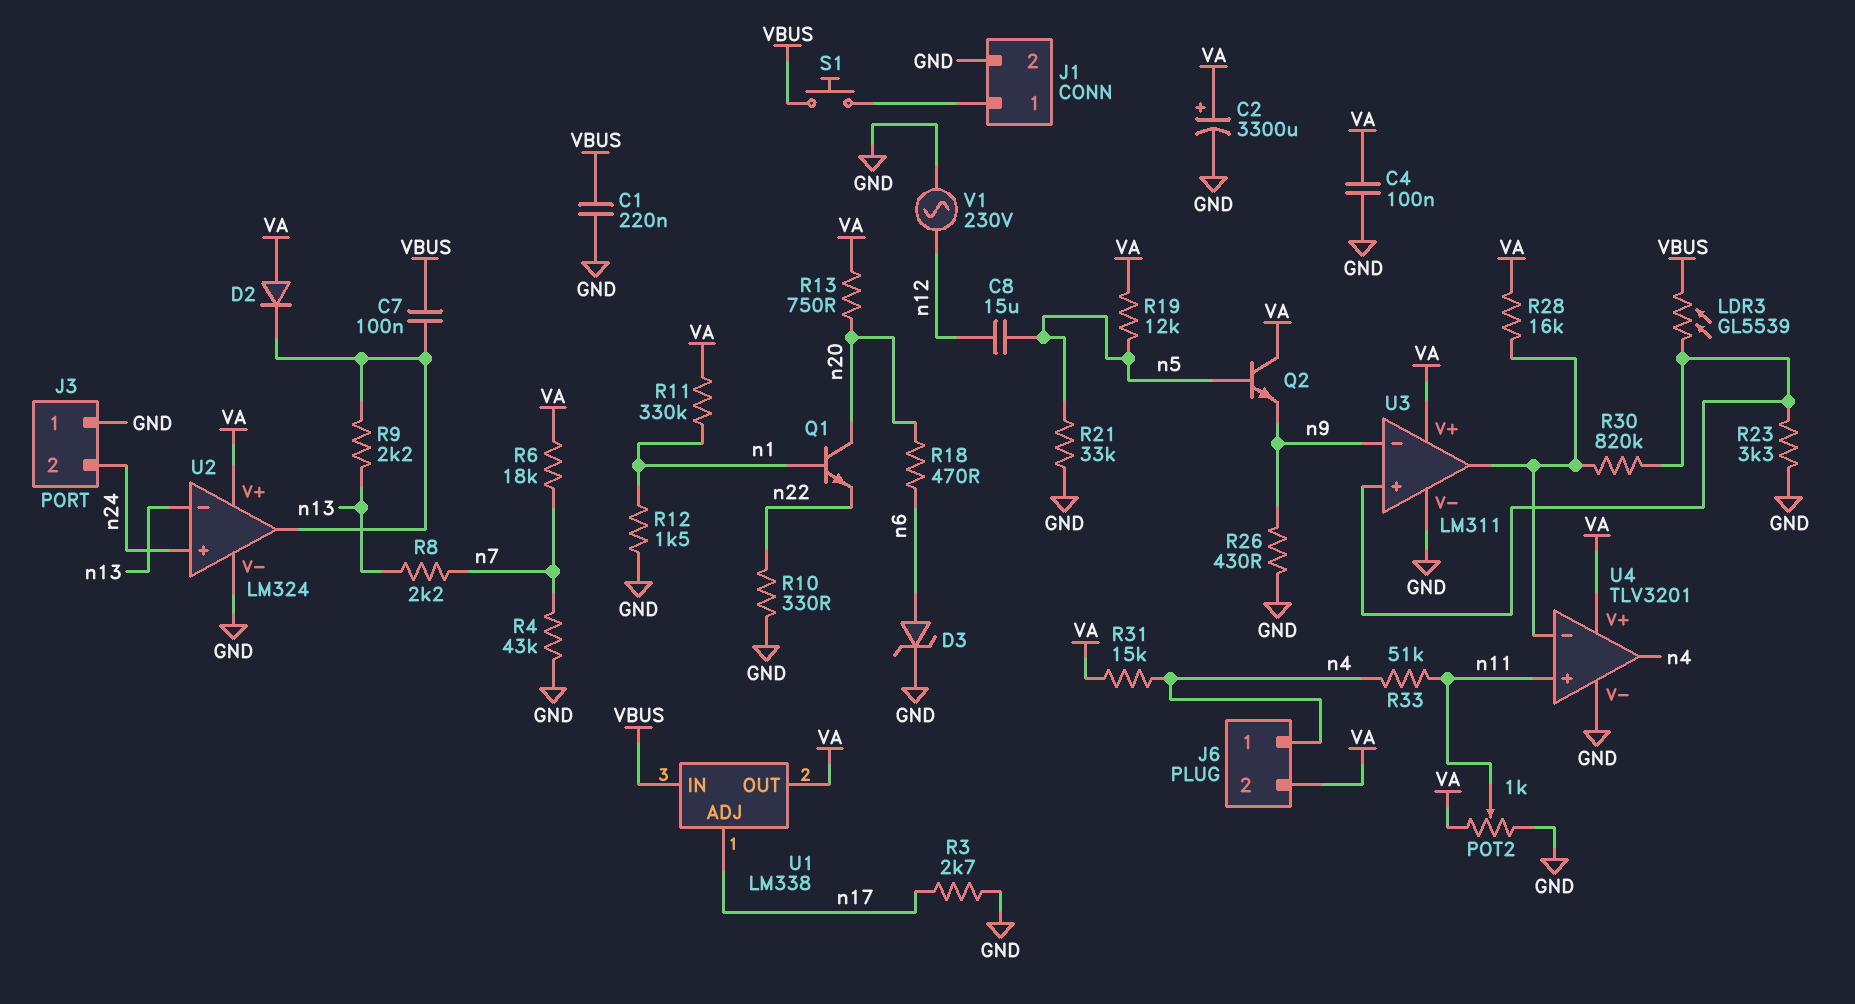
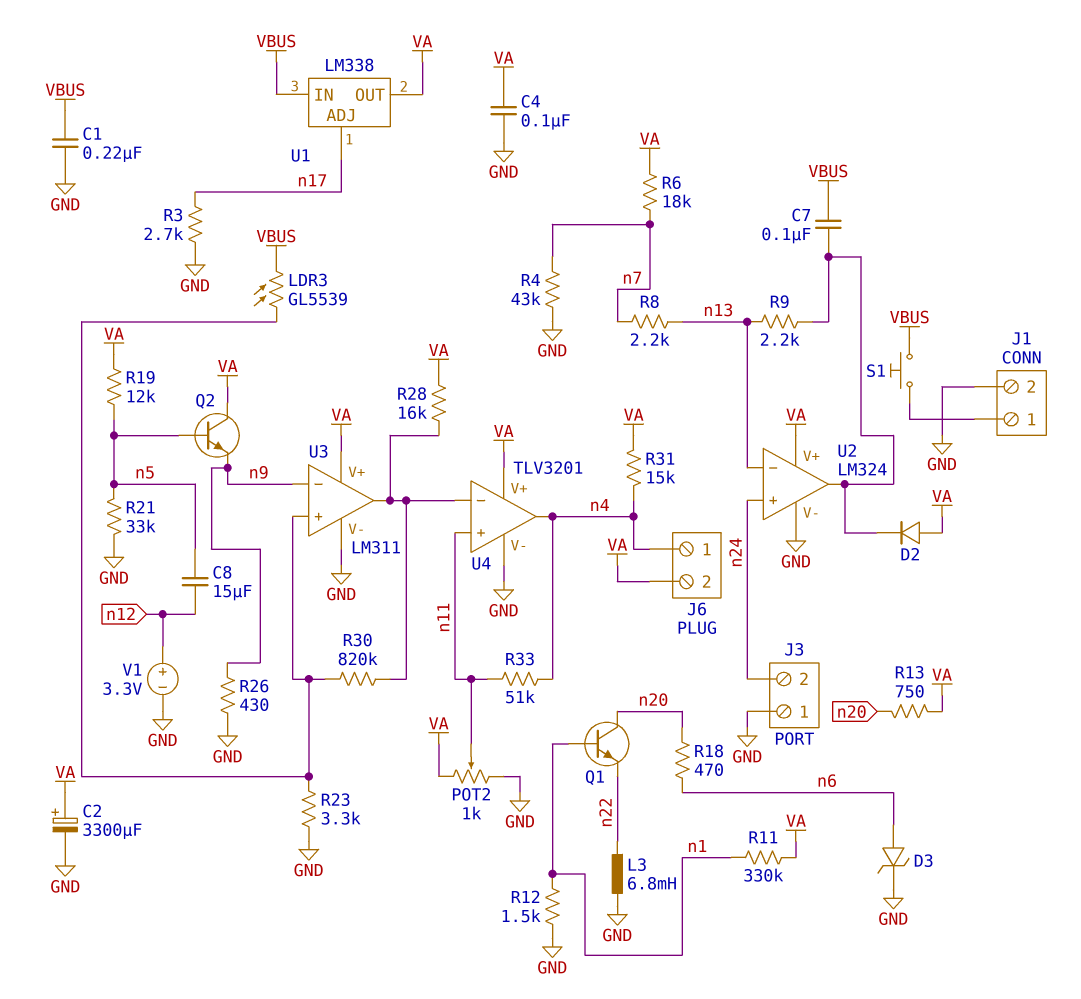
L3: none -> 6.8mH (GND, n22)
R10: 330 (GND, n22) -> none
V1: AC 230V (GND, n12) -> 3.3V (plus n12, minus GND)

